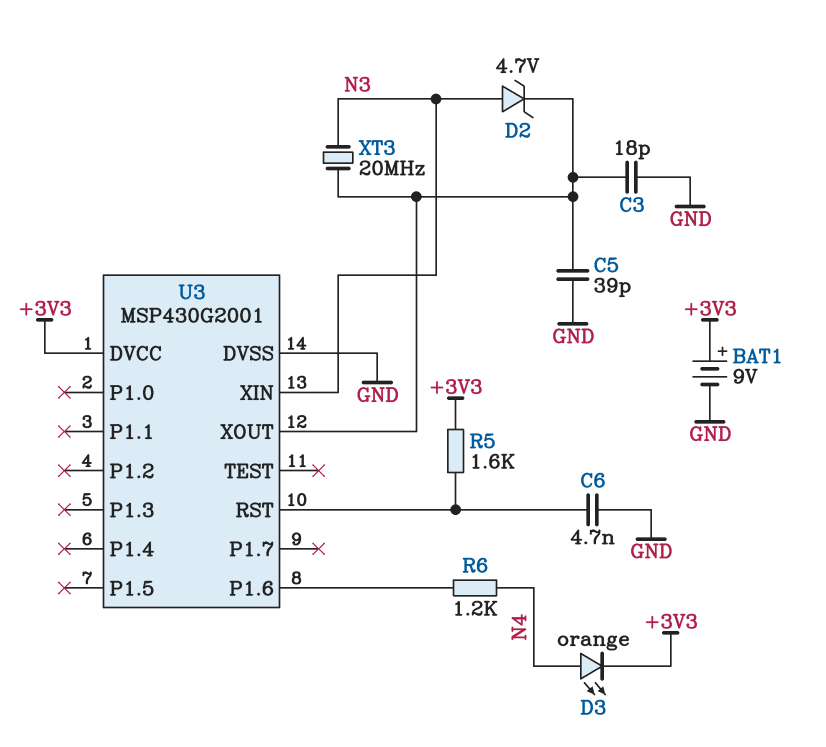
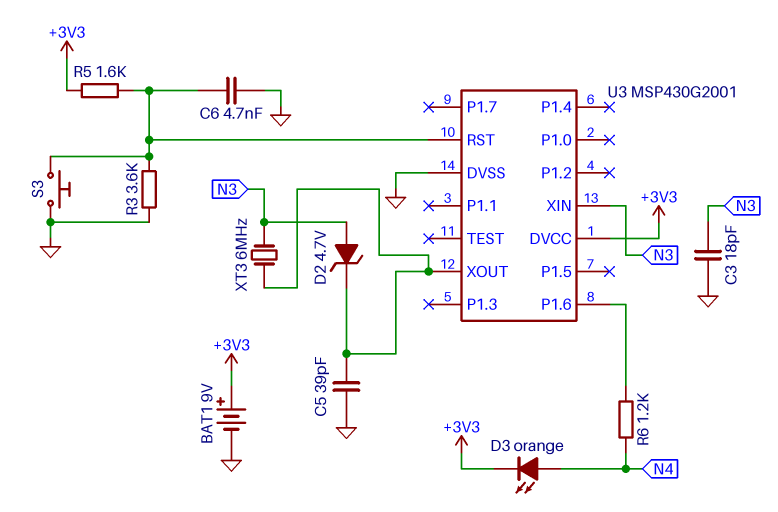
C3: 18pF (GND, U3/XOUT) -> 18pF (GND, N3)
R3: none -> 3.6k (GND, U3/RST)
S3: none -> button (GND, U3/RST)
XT3: 20MHz (N3, U3/XOUT) -> 6MHz (N3, U3/XOUT)

